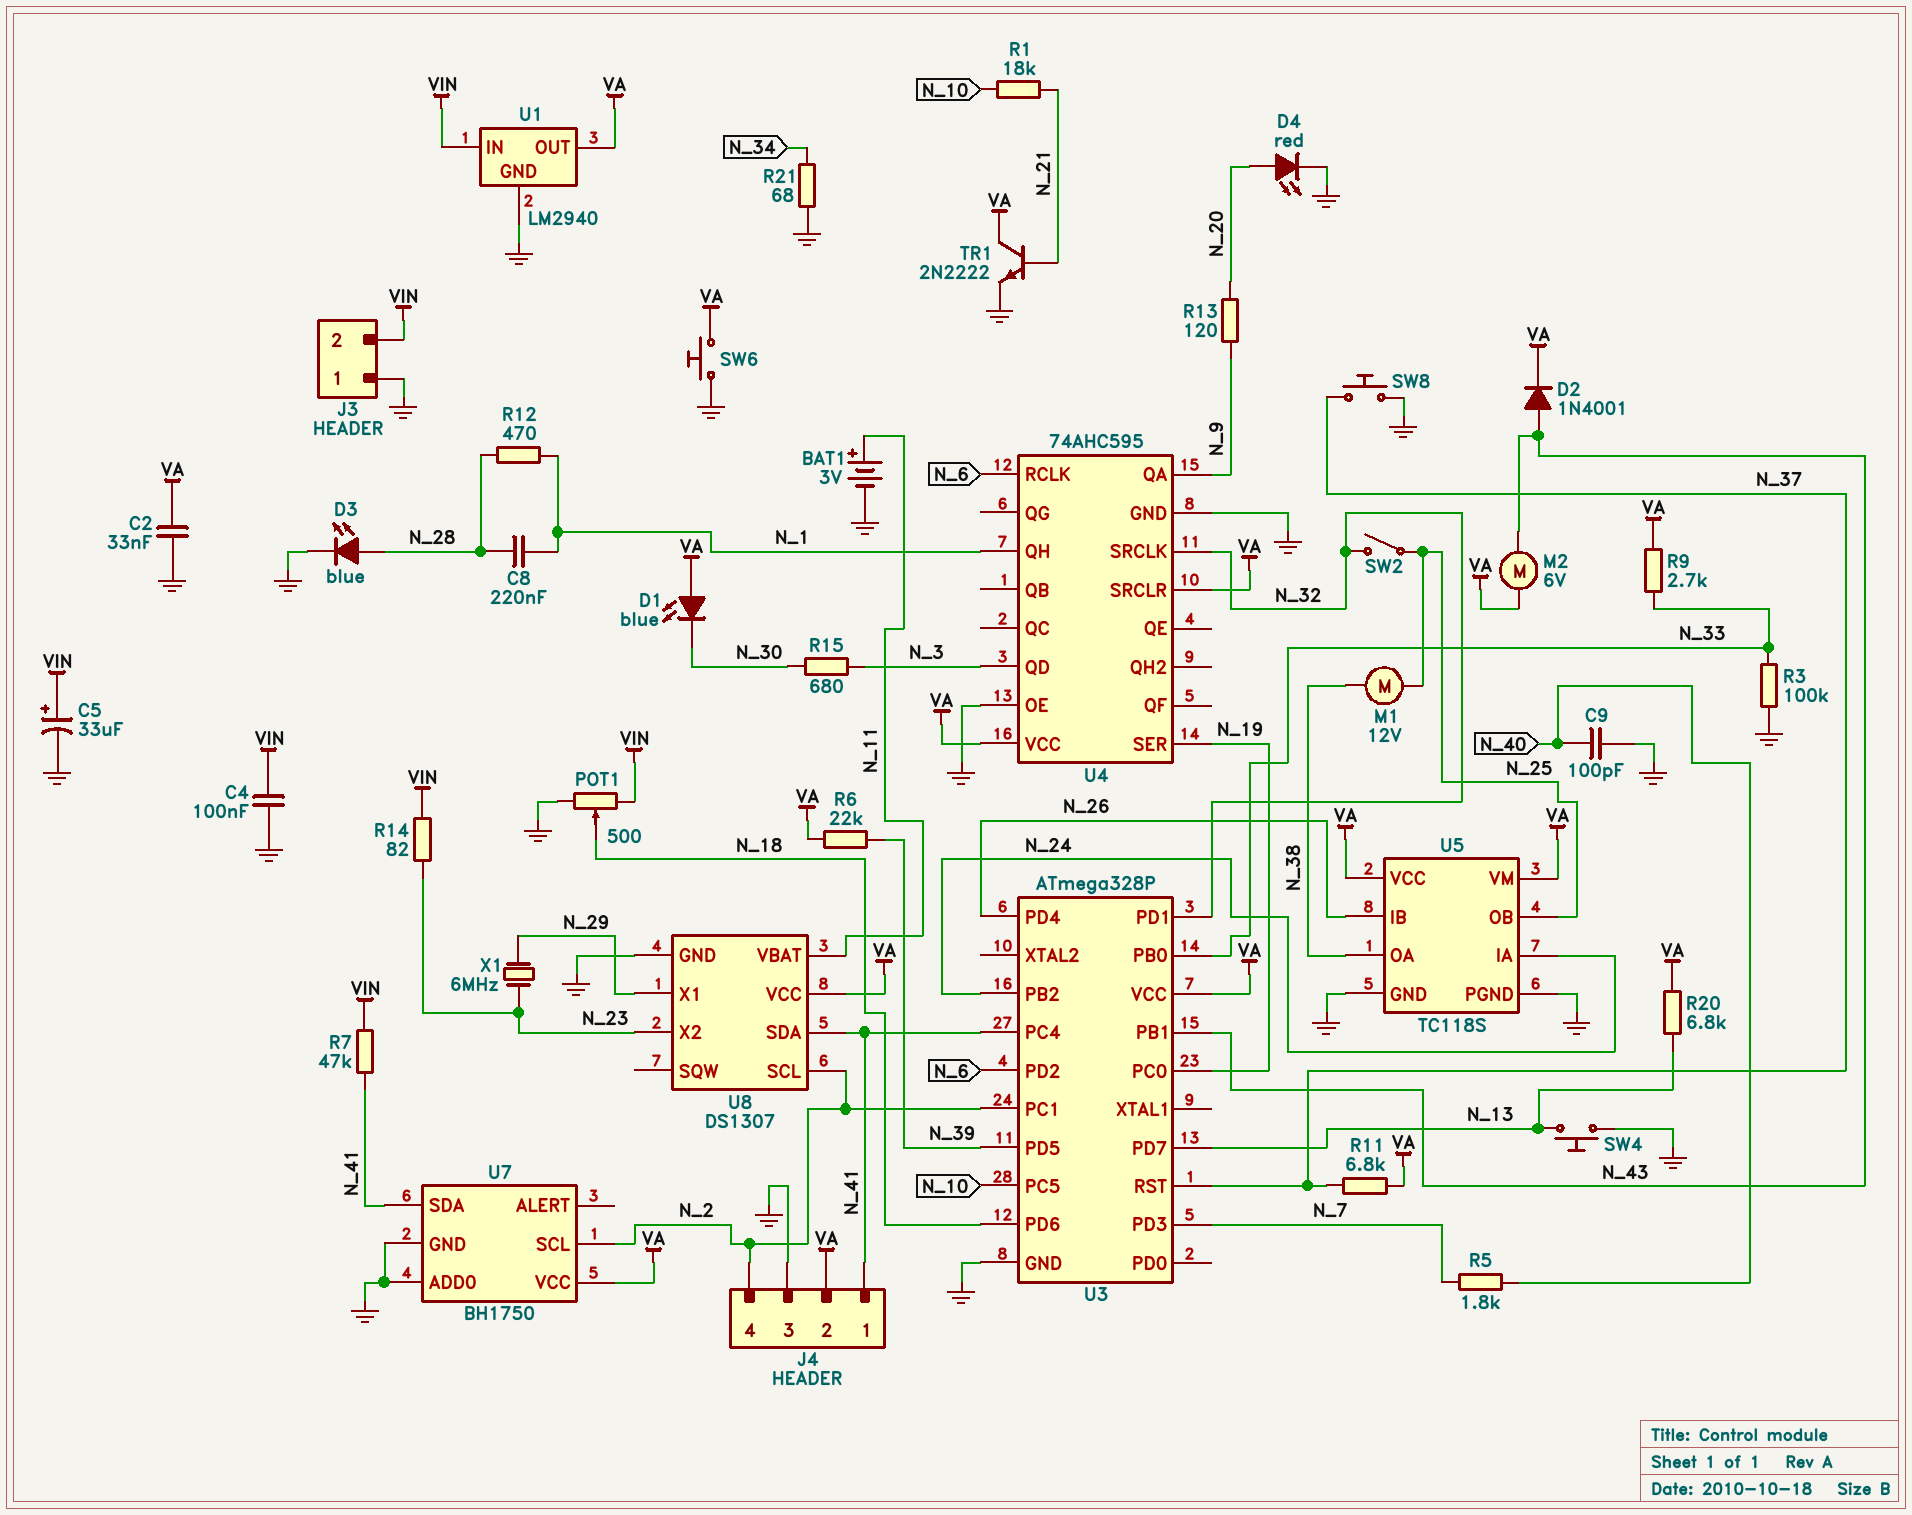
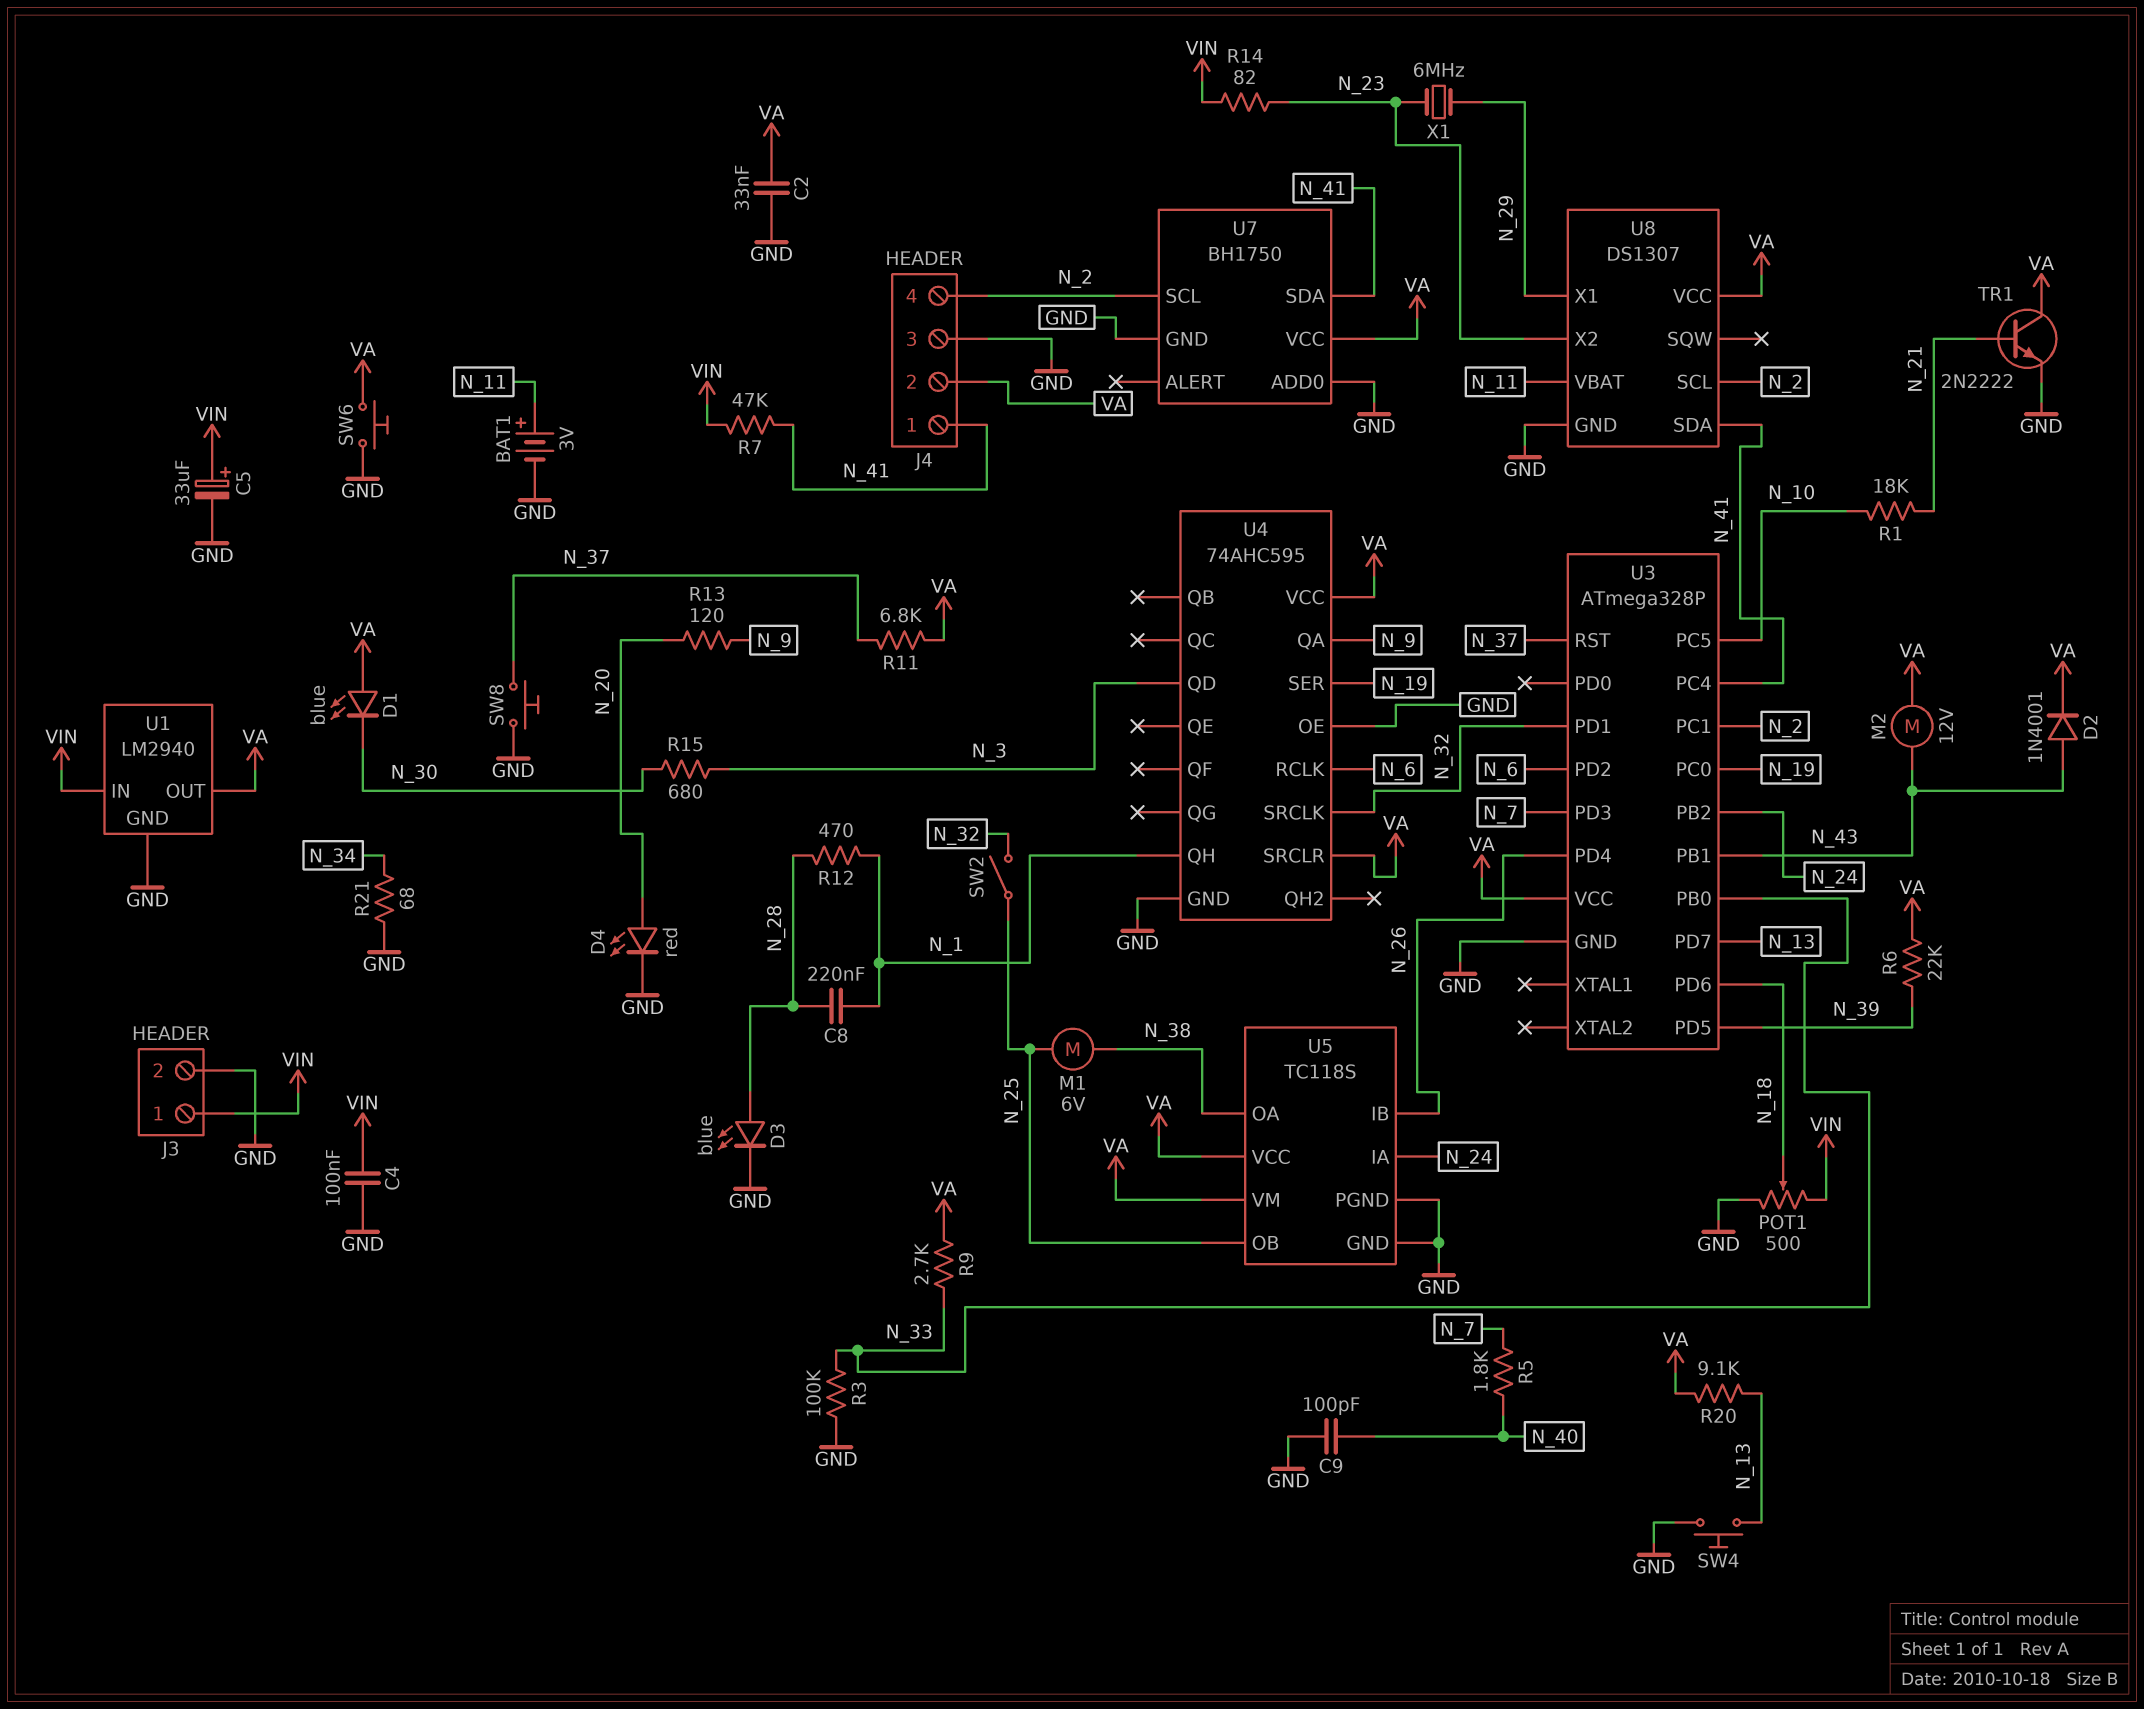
J3 pin 1: GND -> VIN
J3 pin 2: VIN -> GND
M1: motor 12V (N_25, N_38) -> motor 6V (N_25, N_38)
M2: motor 6V (N_43, VA) -> motor 12V (N_43, VA)
R20: 6.8k (N_13, VA) -> 9.1k (N_13, VA)

